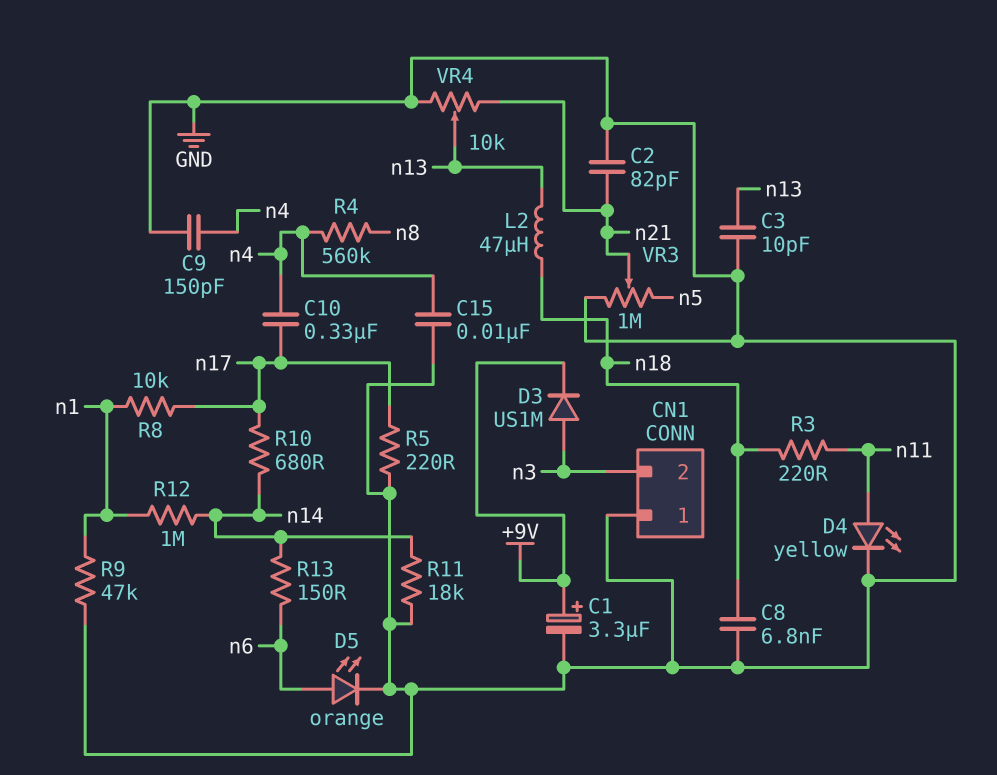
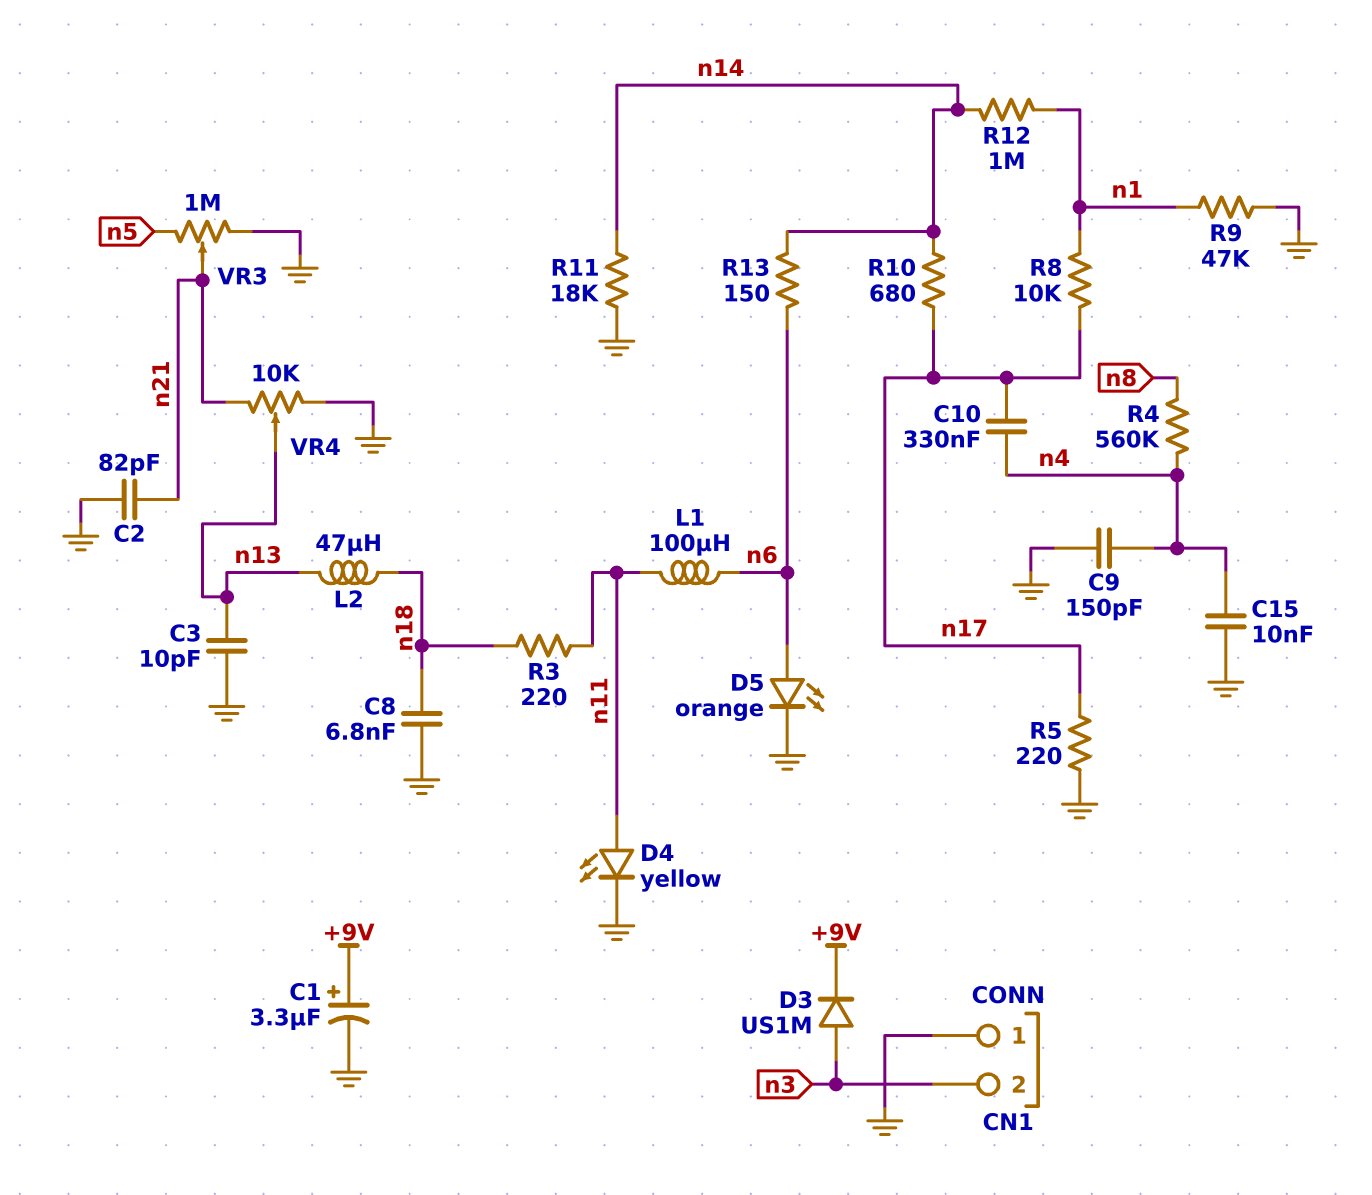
L1: none -> 100uH (n6, n11)

